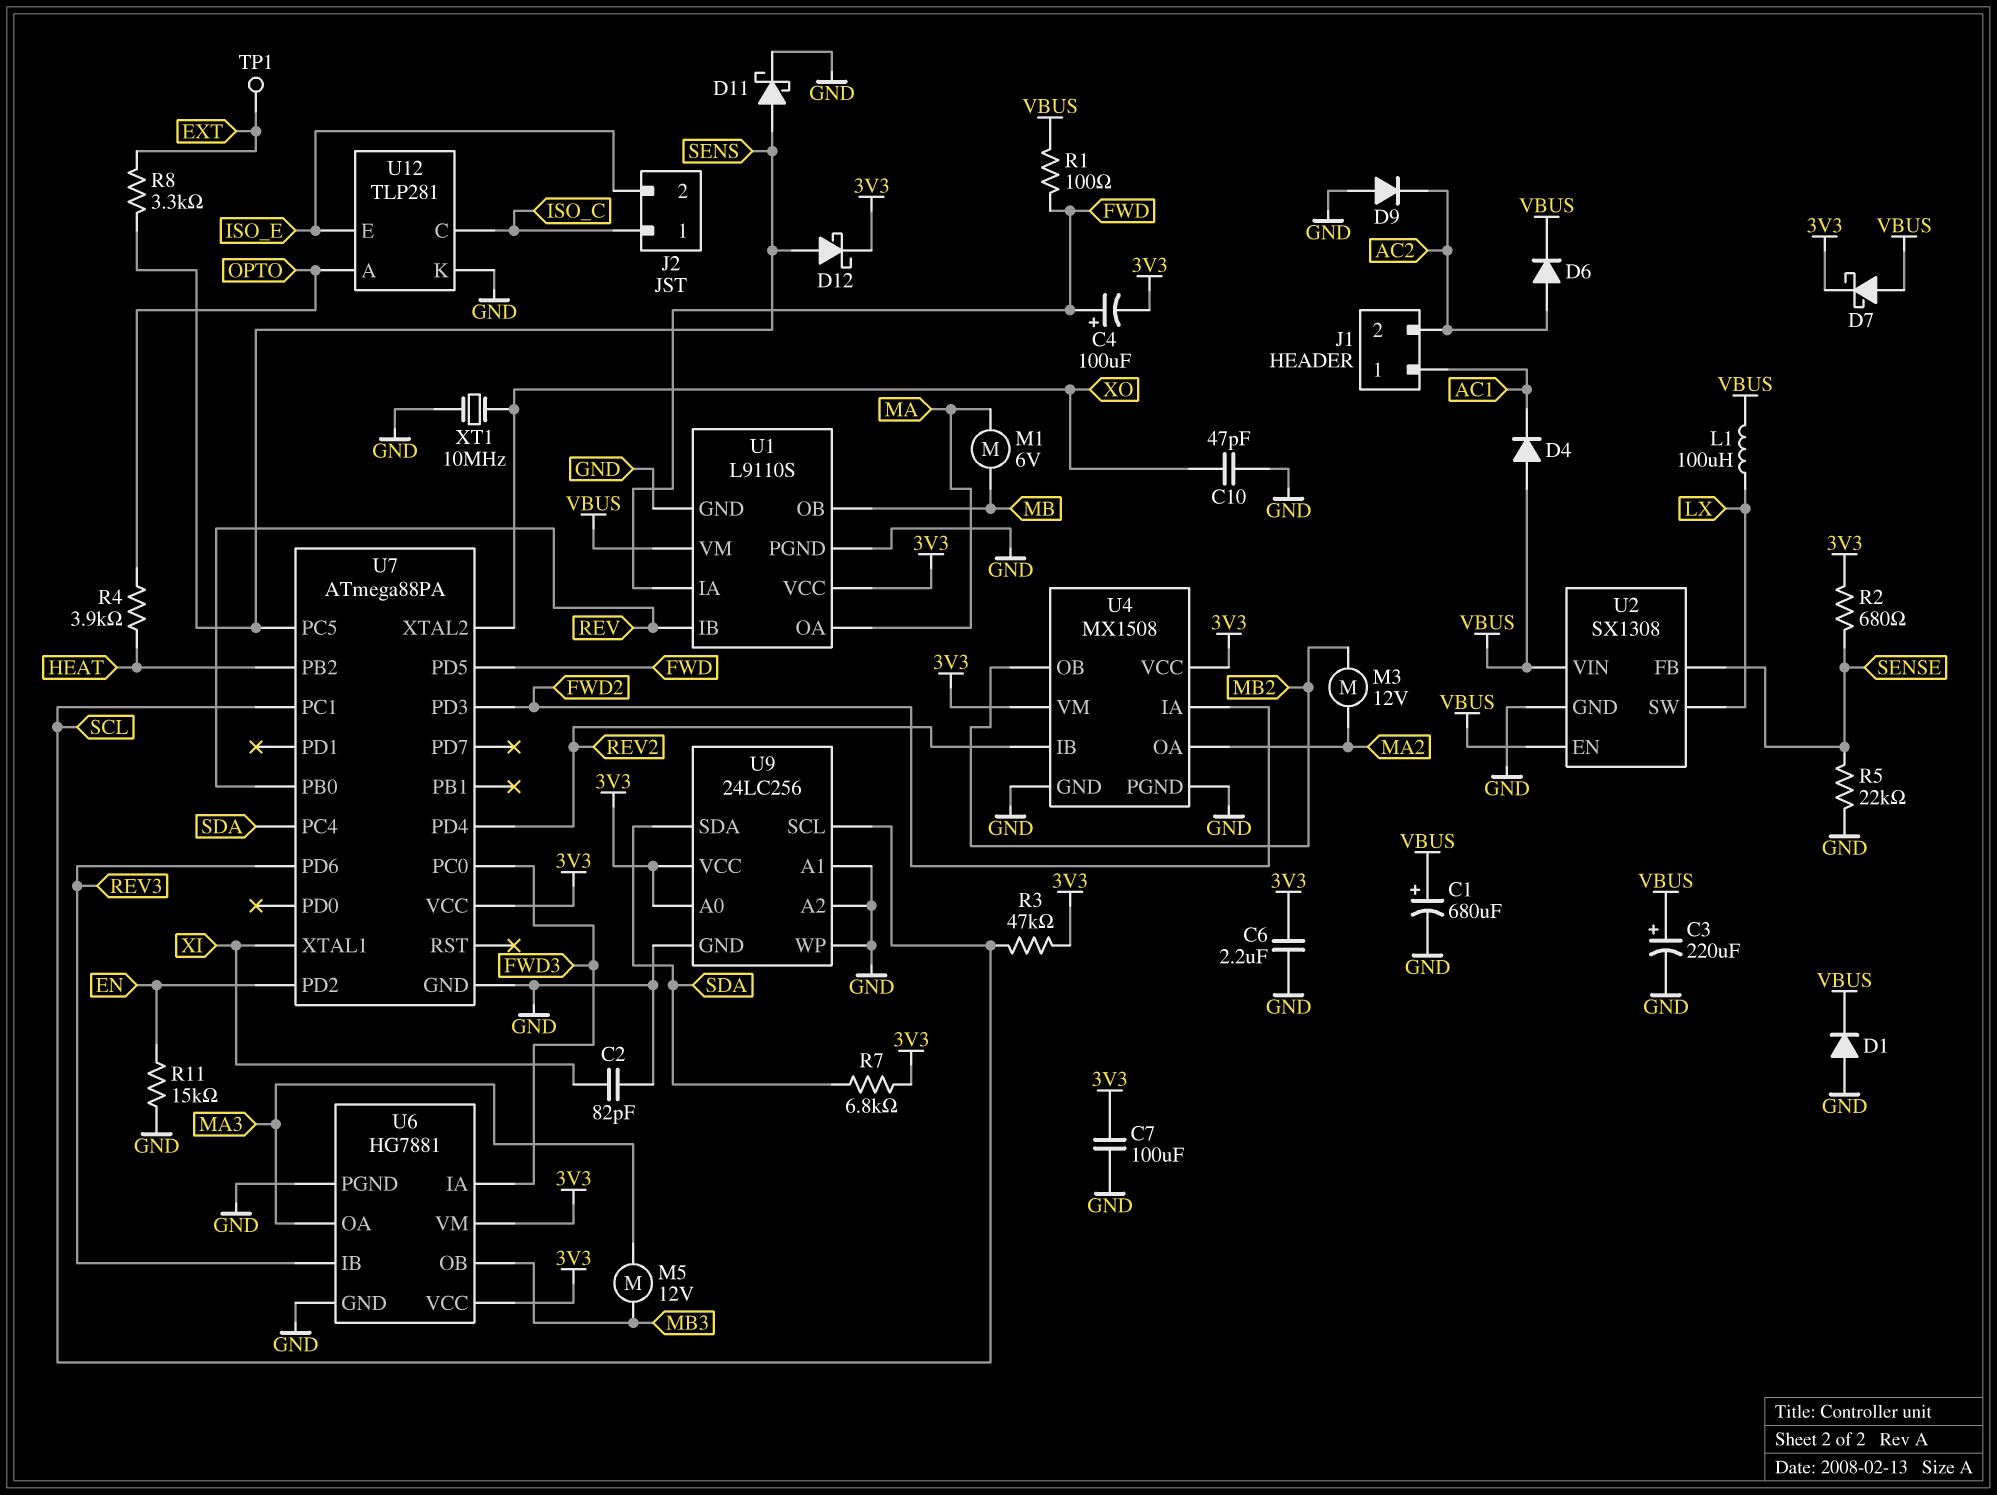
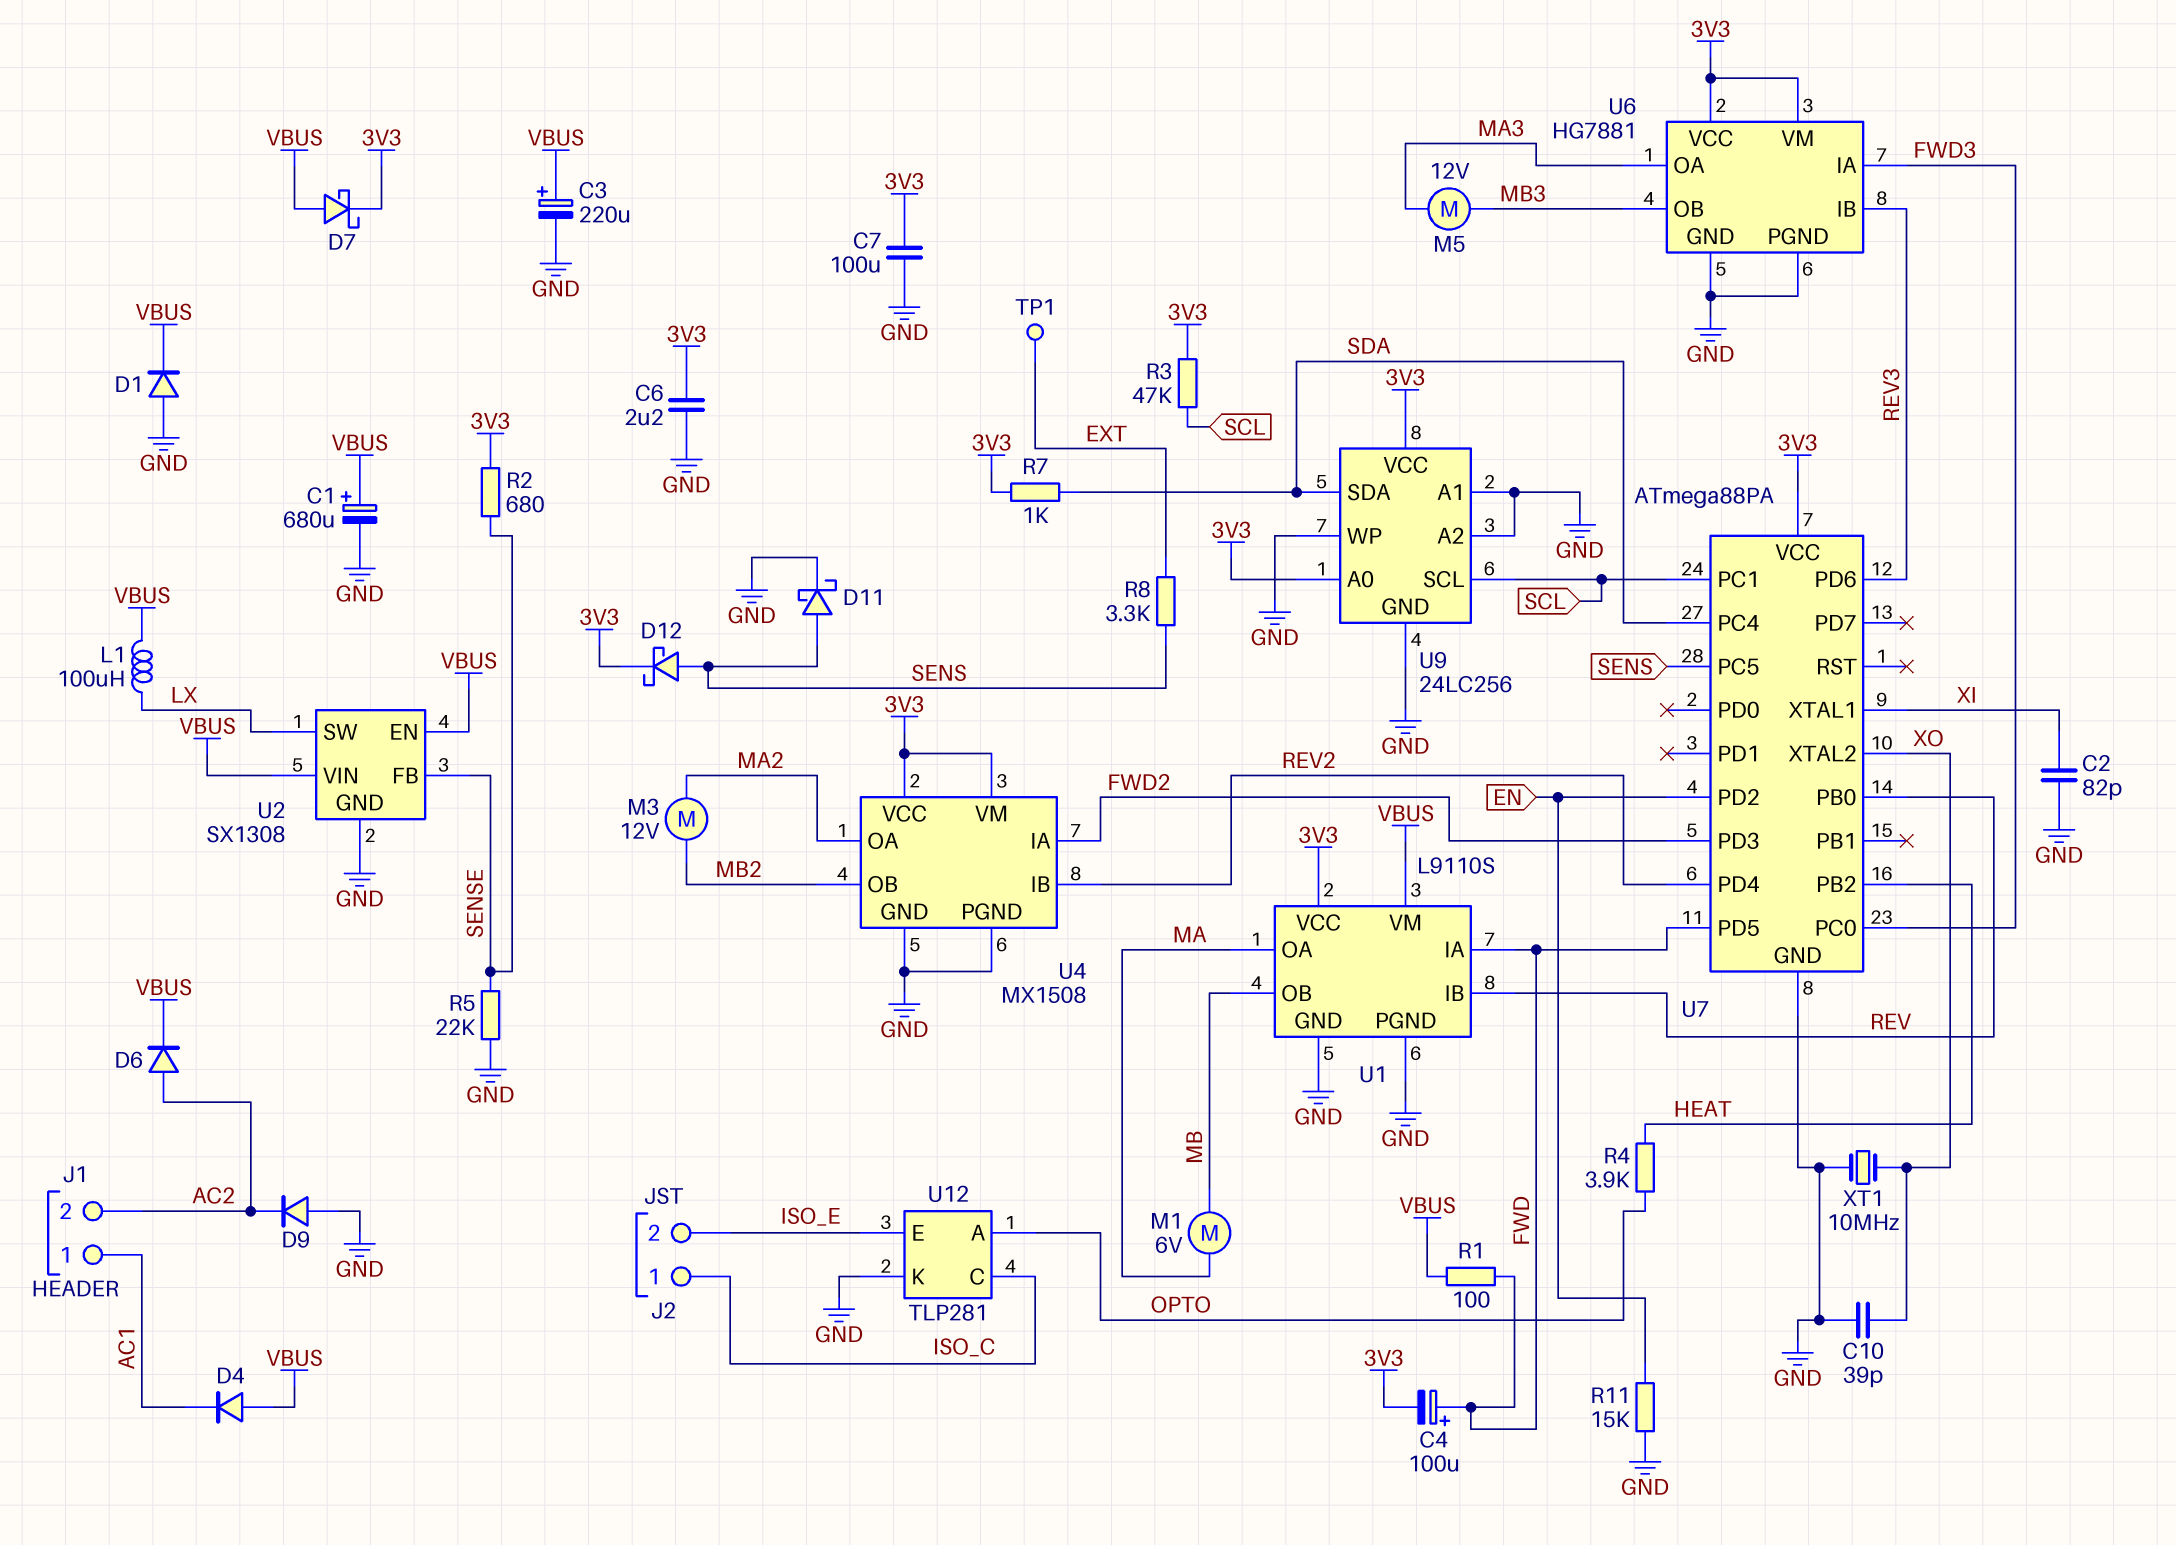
C10: 47pF (GND, XO) -> 39pF (GND, XO)
R7: 6.8k (3V3, SDA) -> 1k (3V3, SDA)

